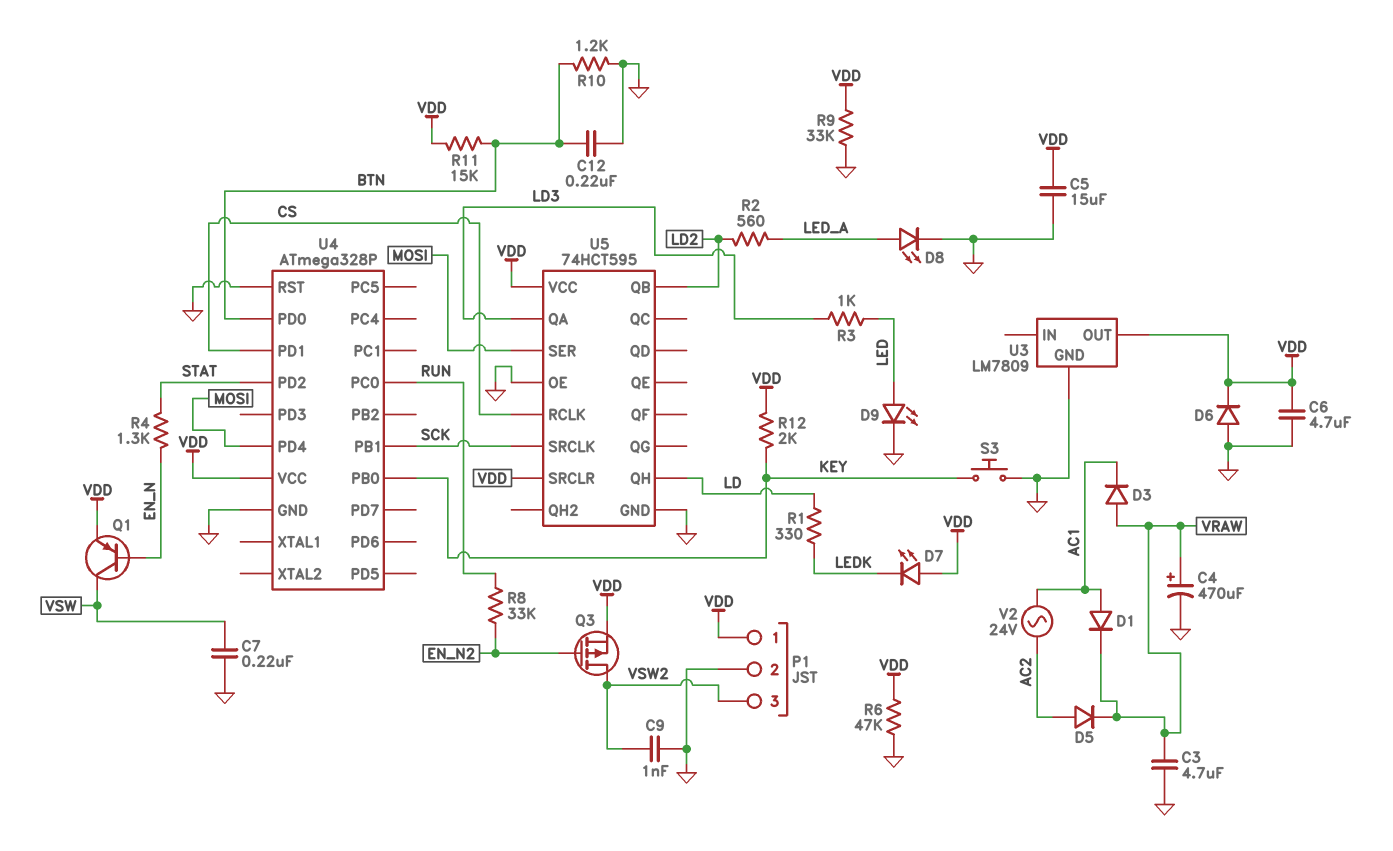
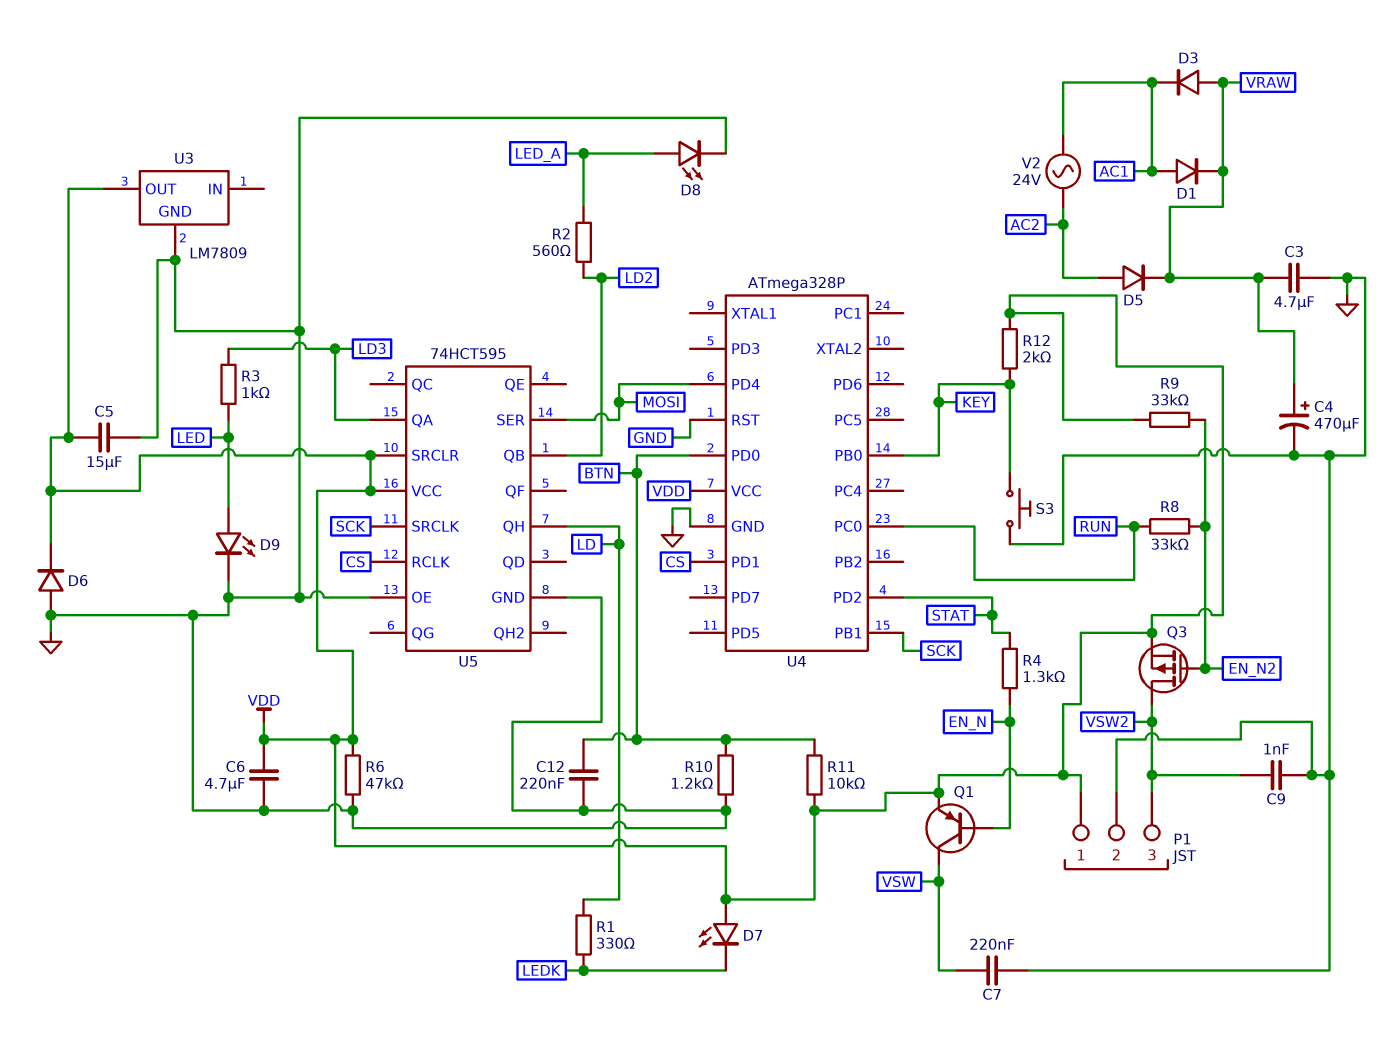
R9: 33k (GND, VDD) -> 33k (EN_N2, VDD)
R11: 15k (BTN, VDD) -> 10k (BTN, VDD)

